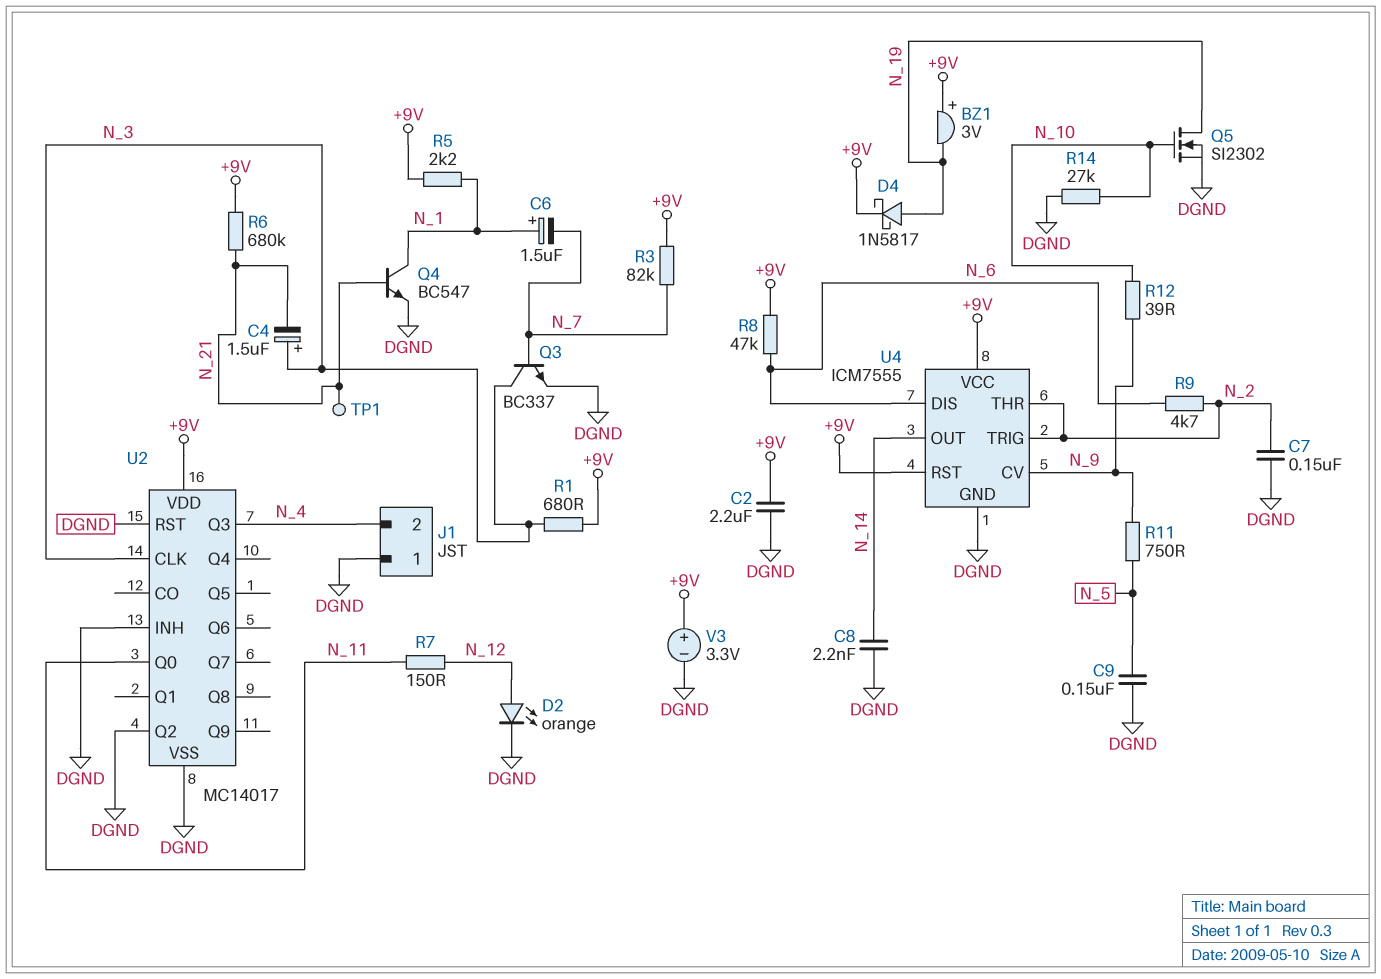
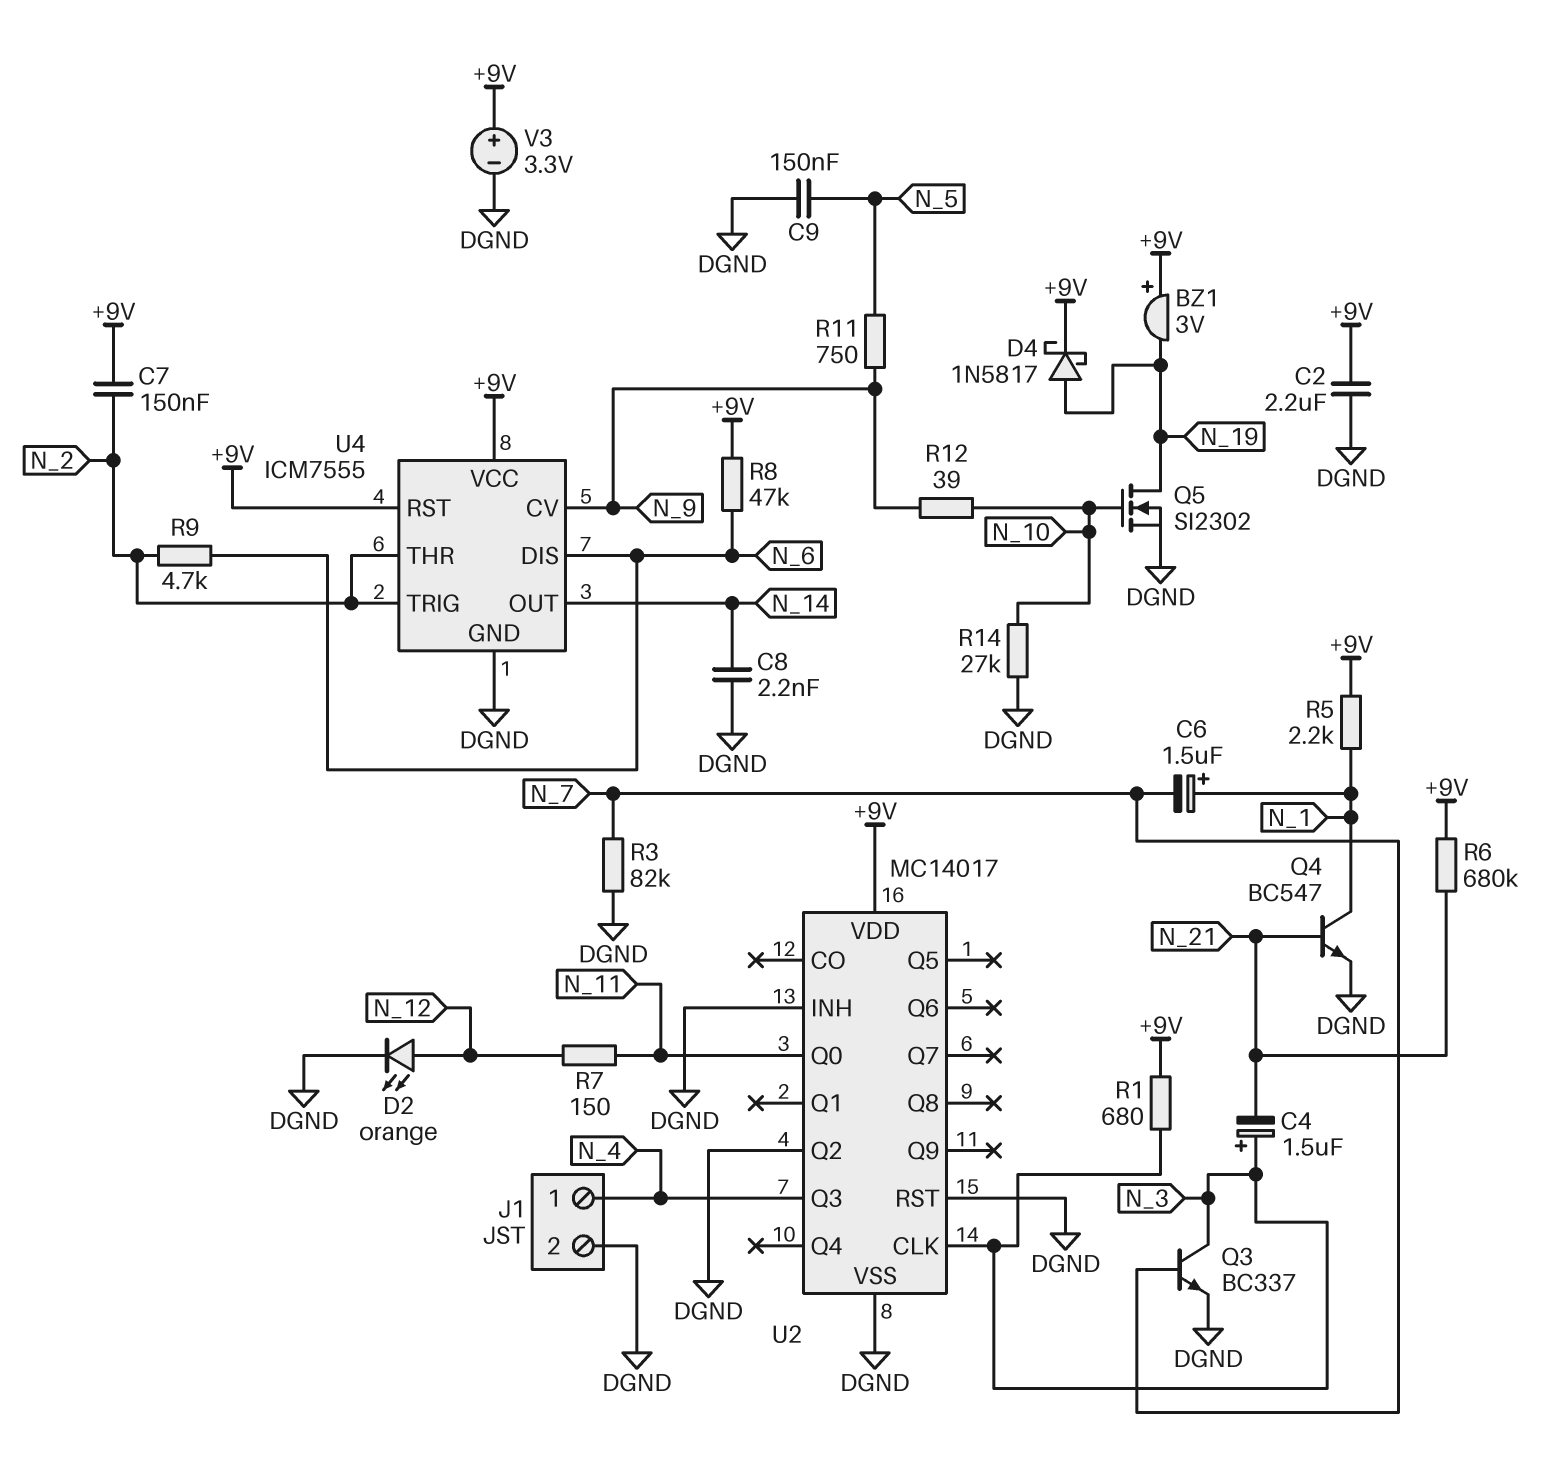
C7: 150nF (DGND, N_2) -> 150nF (+9V, N_2)
J1 pin 1: DGND -> N_4
J1 pin 2: N_4 -> DGND
R3: 82k (+9V, N_7) -> 82k (DGND, N_7)
TP1: test point (N_21) -> none

